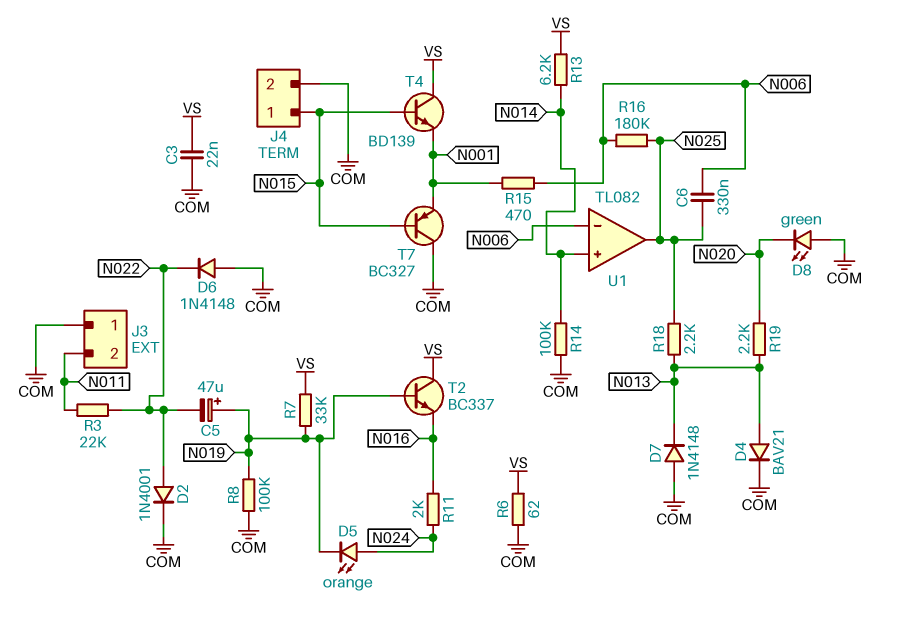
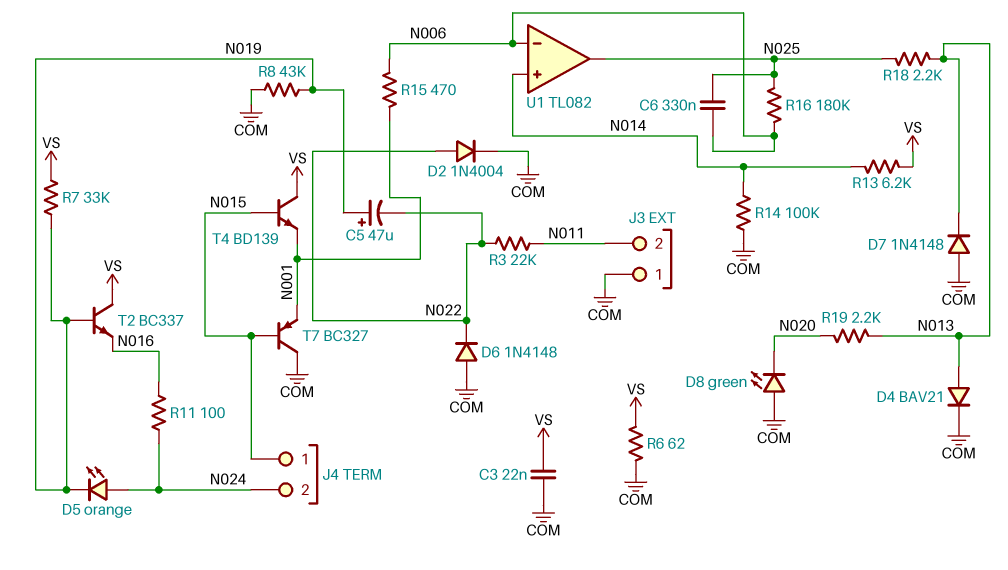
D2: diode 1N4001 (A N022, K COM) -> diode 1N4004 (A N022, K COM)
J4 pin 2: COM -> N024
R8: 100k (COM, N019) -> 43k (COM, N019)
R11: 2k (N016, N024) -> 100 (N016, N024)

